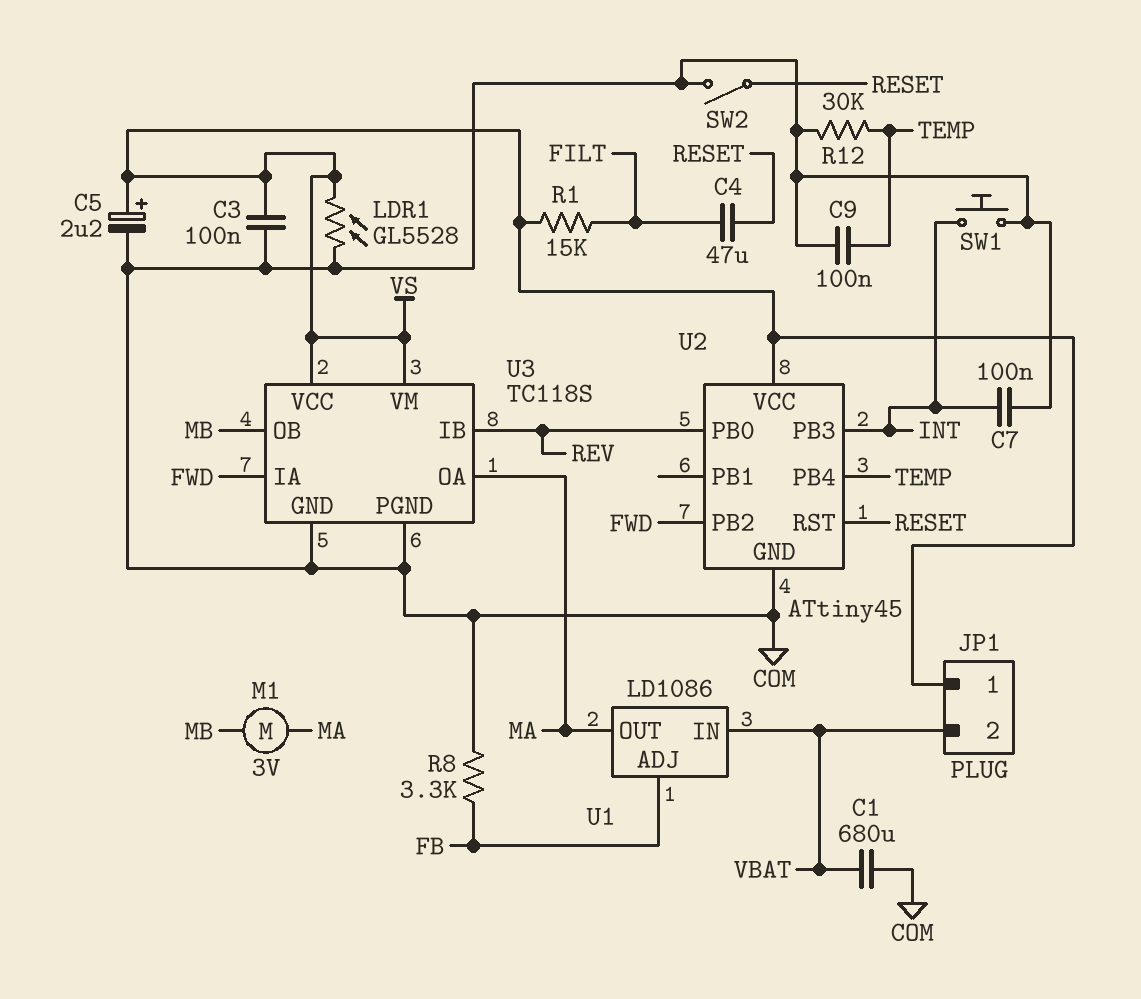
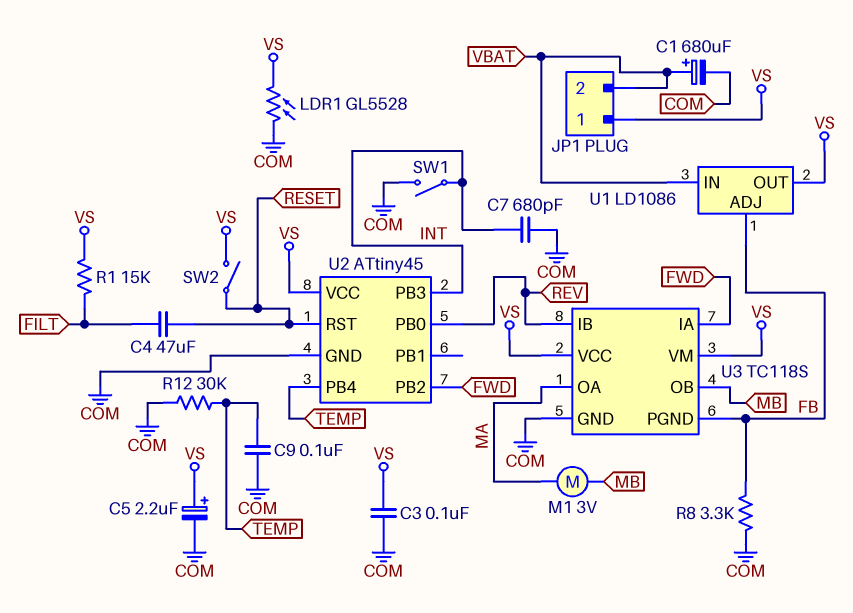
C1: 680uF (COM, VBAT) -> 680uF (plus VBAT, minus COM)
C7: 100nF (COM, INT) -> 680pF (COM, INT)
SW1: button (COM, INT) -> switch (COM, INT)
SW2: switch (COM, RESET) -> switch (RESET, VS)
U1 pin OUT: MA -> VS
U3 pin PGND: COM -> FB

